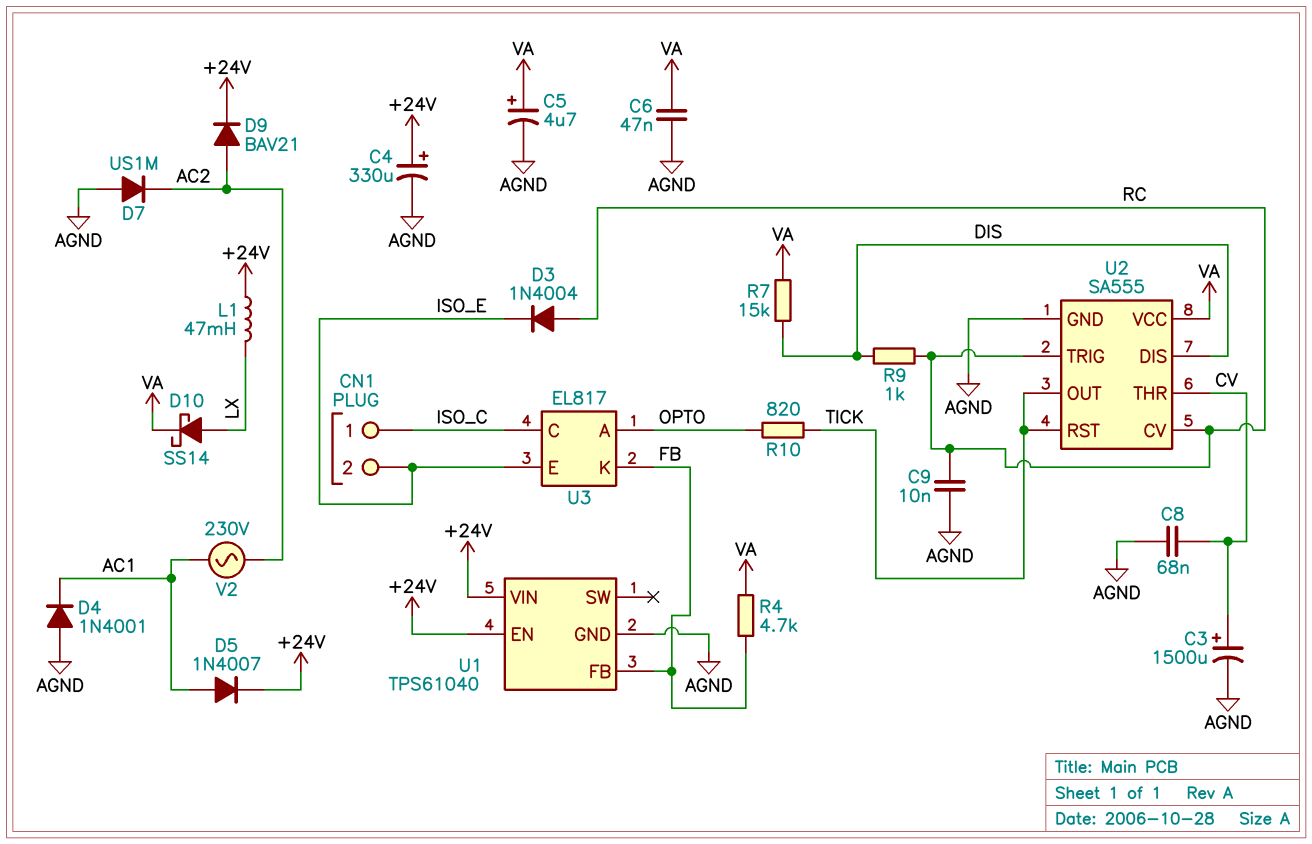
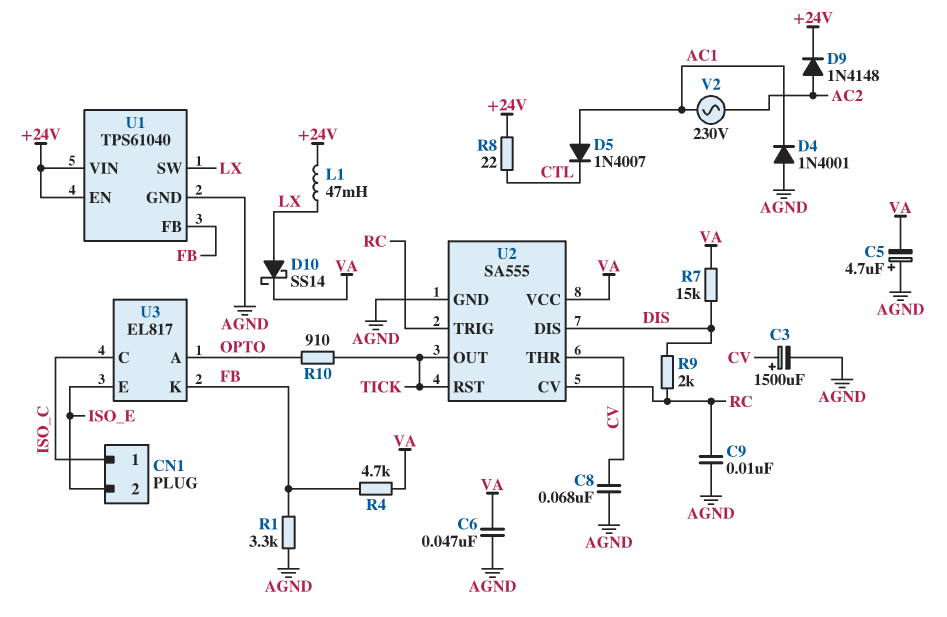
C4: 330uF (plus +24V, minus AGND) -> none
C5: 4.7uF (plus VA, minus AGND) -> 4.7uF (plus AGND, minus VA)
D3: diode 1N4004 (A RC, K ISO_E) -> none
D5: diode 1N4007 (A AC1, K +24V) -> diode 1N4007 (A AC1, K CTL)
D7: diode US1M (A AGND, K AC2) -> none
D9: diode BAV21 (A AC2, K +24V) -> diode 1N4148 (A AC2, K +24V)
R1: none -> 3.3k (AGND, FB)
R8: none -> 22 (+24V, CTL)
R9: 1k (DIS, RC) -> 2k (DIS, RC)
R10: 820 (OPTO, TICK) -> 910 (OPTO, TICK)
U1 pin SW: none -> LX

